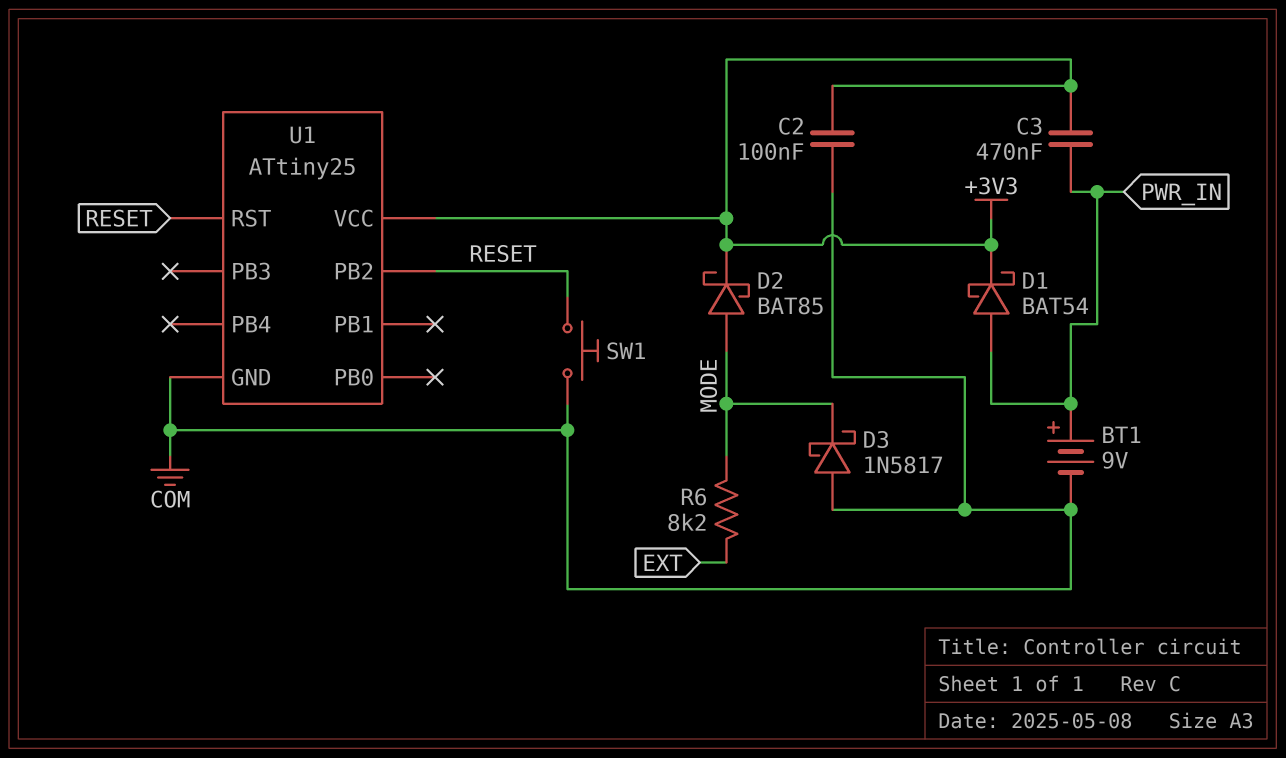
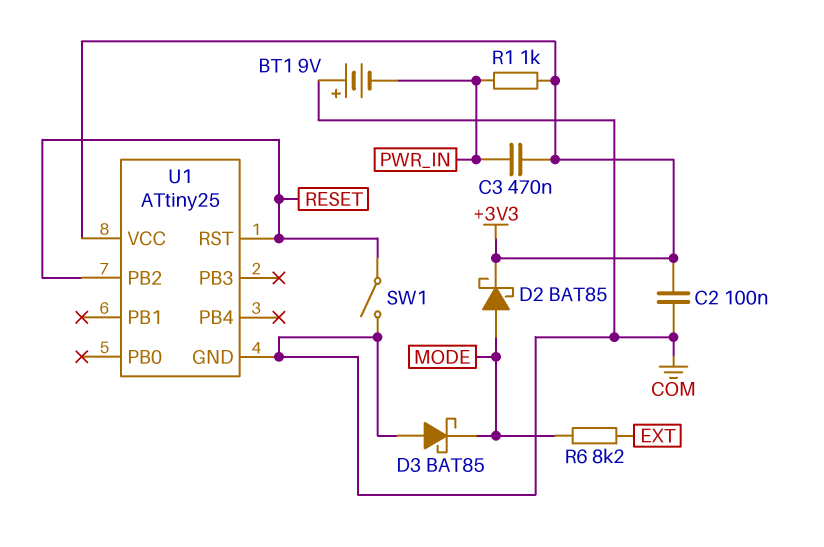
BT1: 9V (plus PWR_IN, minus COM) -> 9V (plus COM, minus PWR_IN)
D1: schottky BAT54 (A PWR_IN, K +3V3) -> none
D3: schottky 1N5817 (A COM, K MODE) -> schottky BAT85 (A COM, K MODE)
R1: none -> 1k (+3V3, PWR_IN)
SW1: button (COM, RESET) -> switch (COM, RESET)

